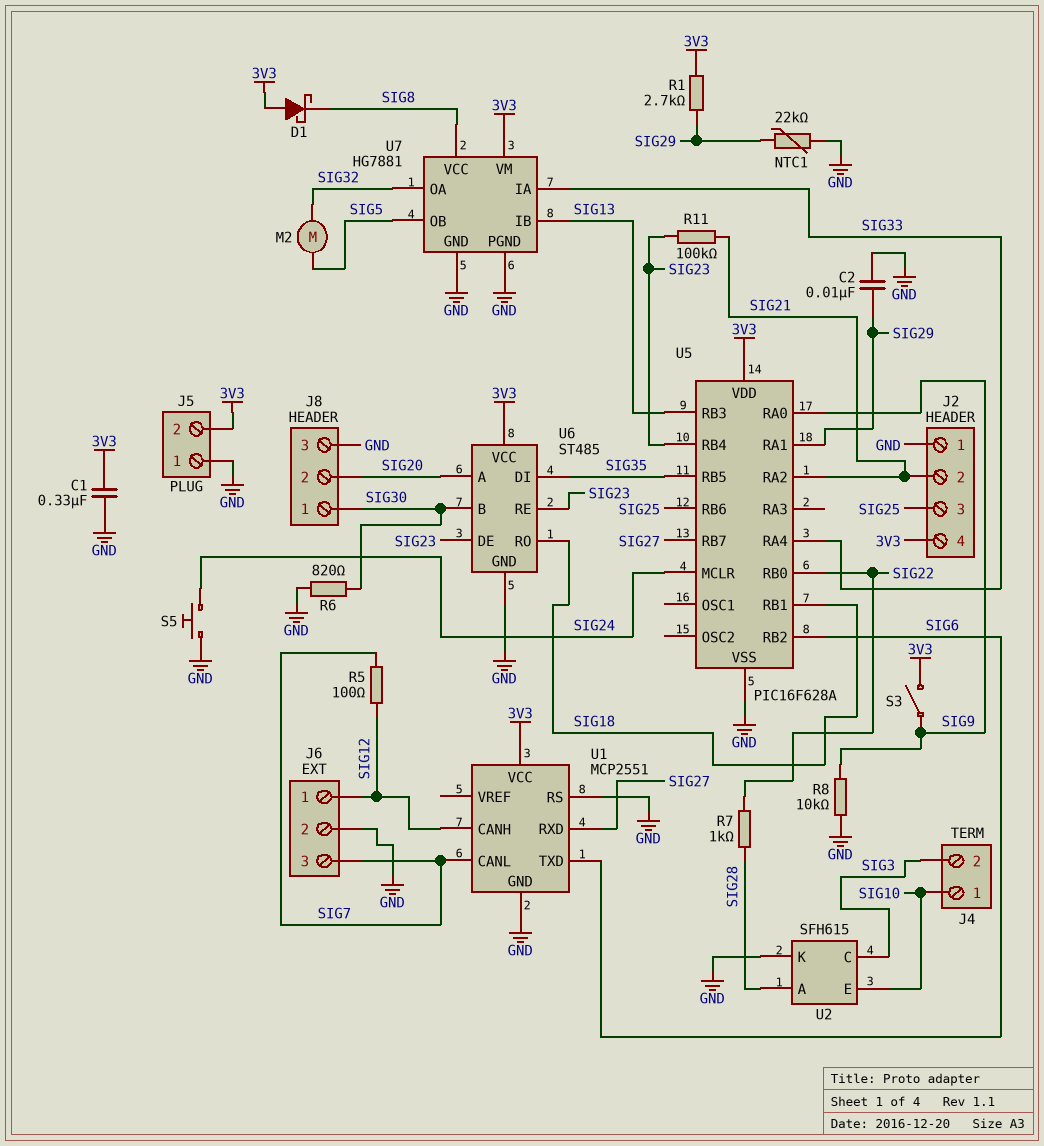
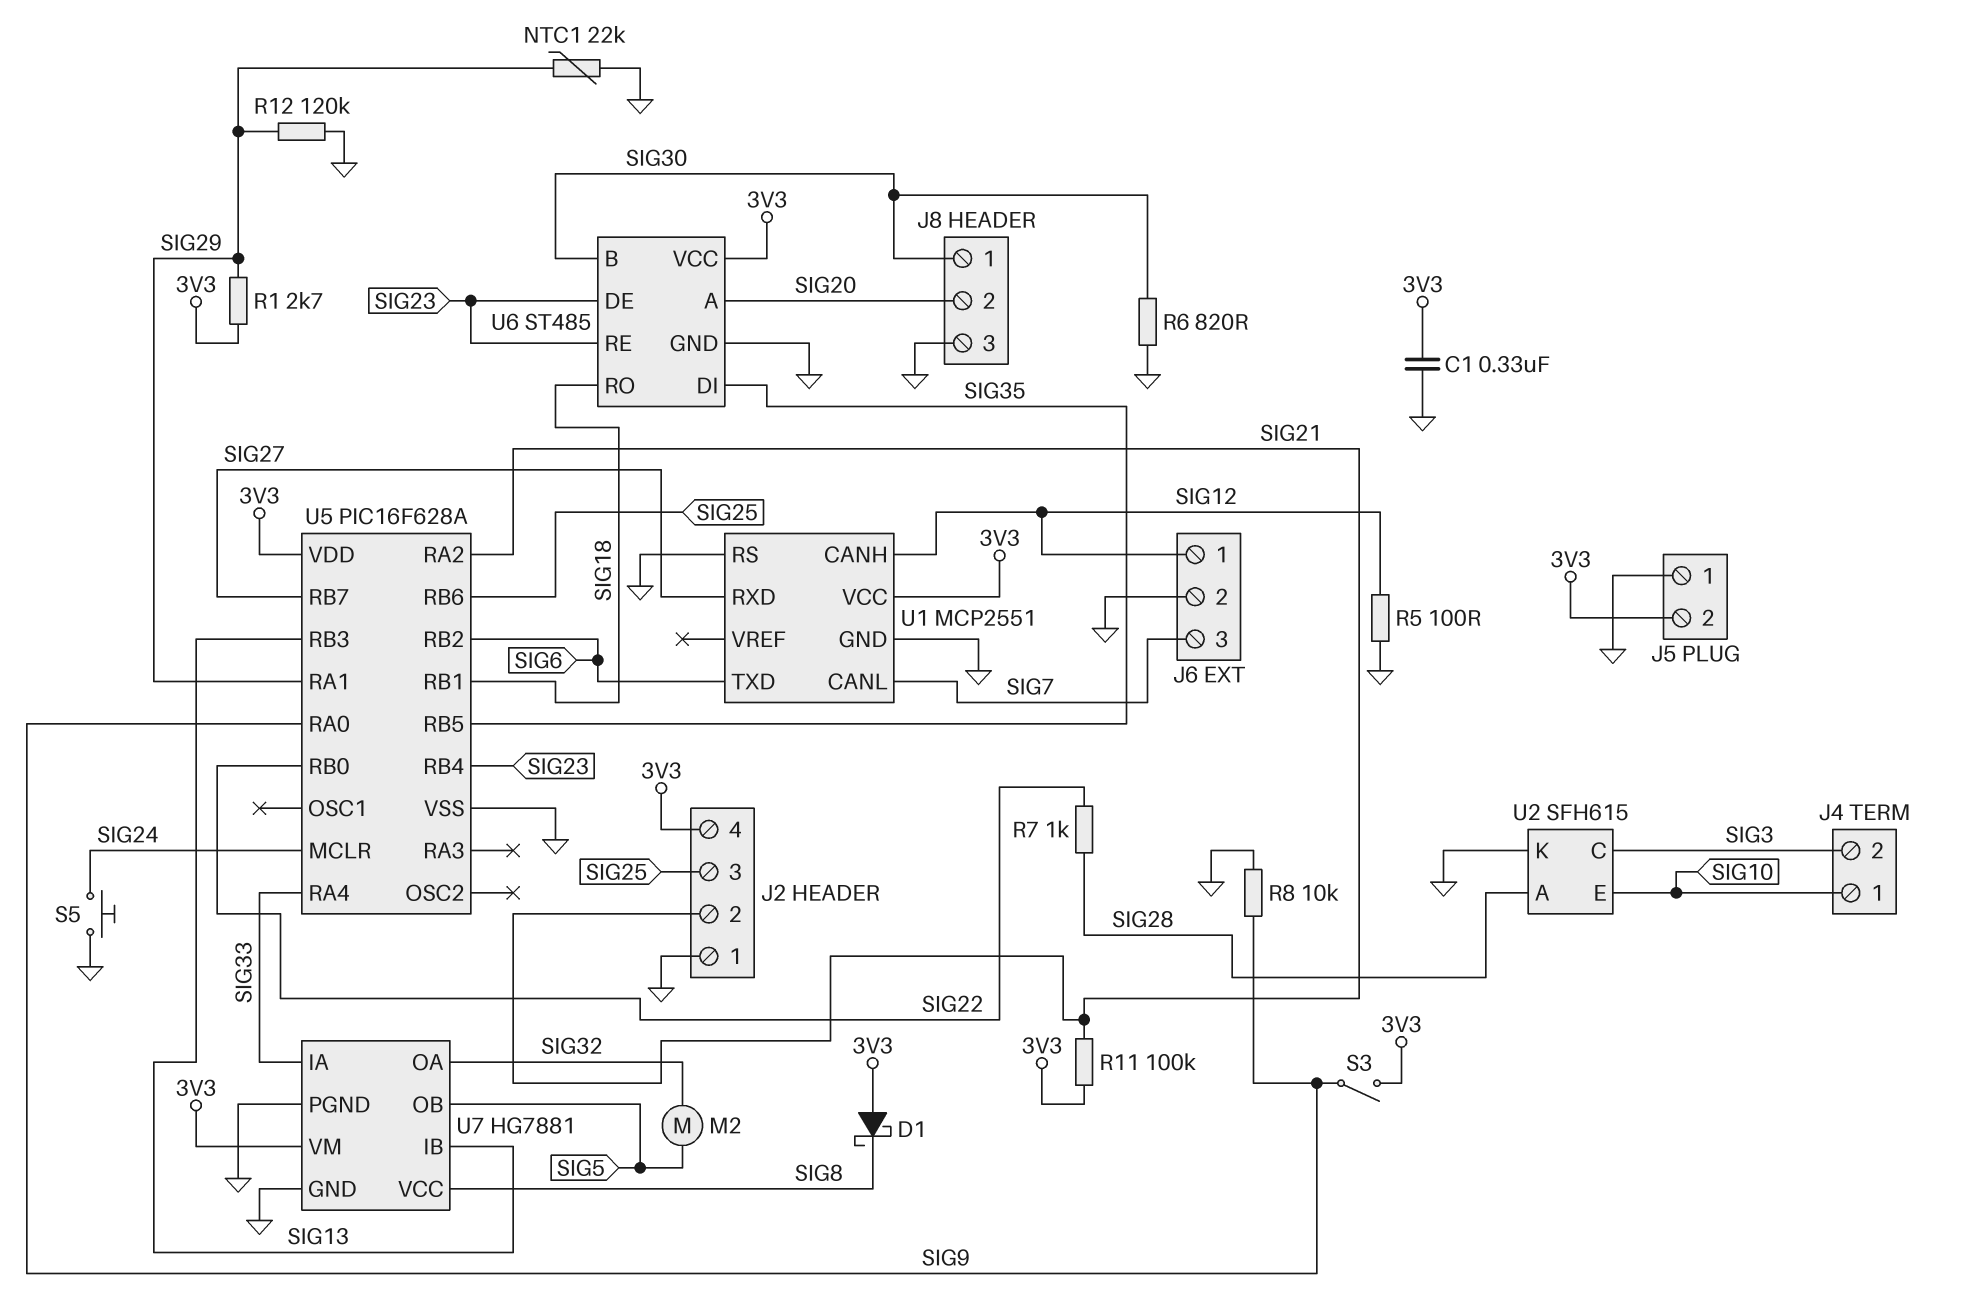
C2: 10nF (GND, SIG29) -> none
R5: 100 (SIG7, SIG12) -> 100 (GND, SIG12)
R11: 100k (SIG21, SIG23) -> 100k (3V3, SIG21)
R12: none -> 120k (GND, SIG29)

